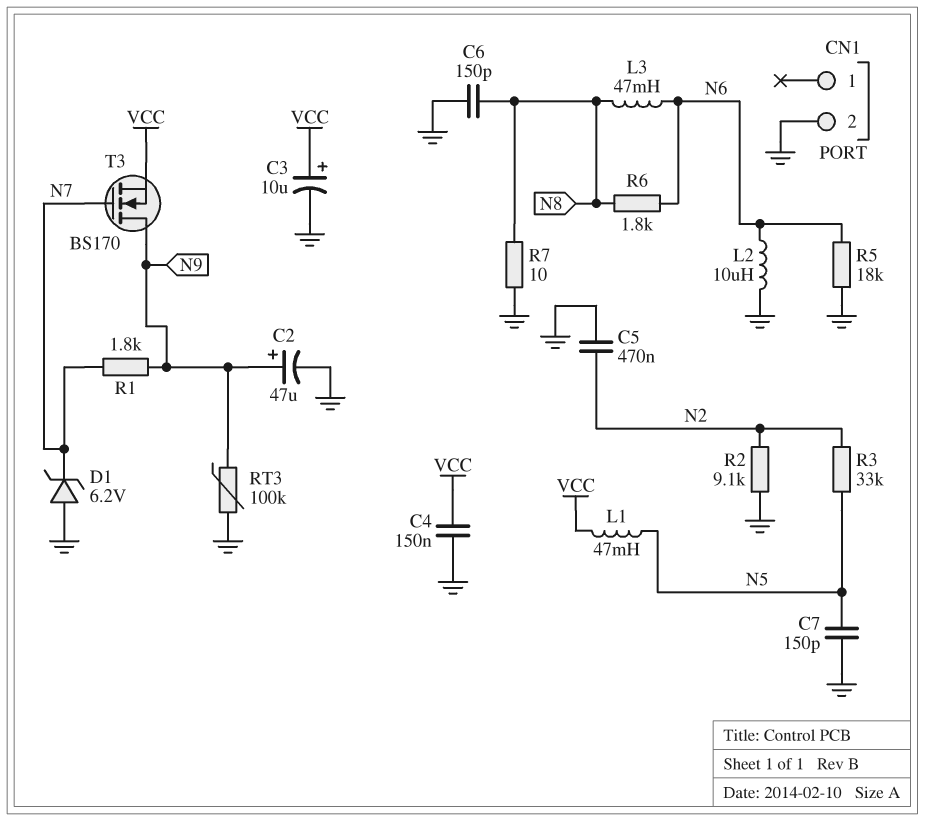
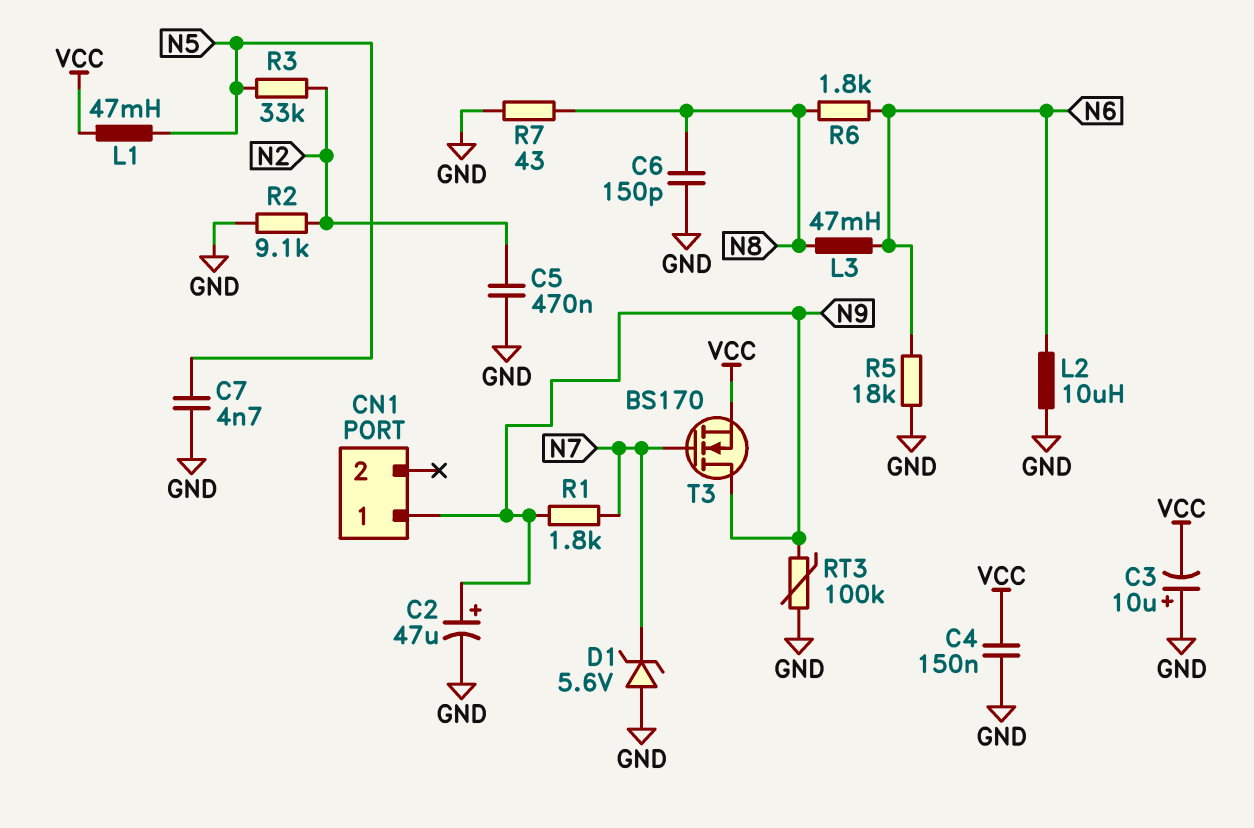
C3: 10uF (plus VCC, minus GND) -> 10uF (plus GND, minus VCC)
C7: 150pF (GND, N5) -> 4.7nF (GND, N5)
CN1 pin 1: none -> N9
CN1 pin 2: GND -> none
D1: zener 6.2V (A GND, K N7) -> zener 5.6V (A GND, K N7)
R7: 10 (GND, N8) -> 43 (GND, N8)

